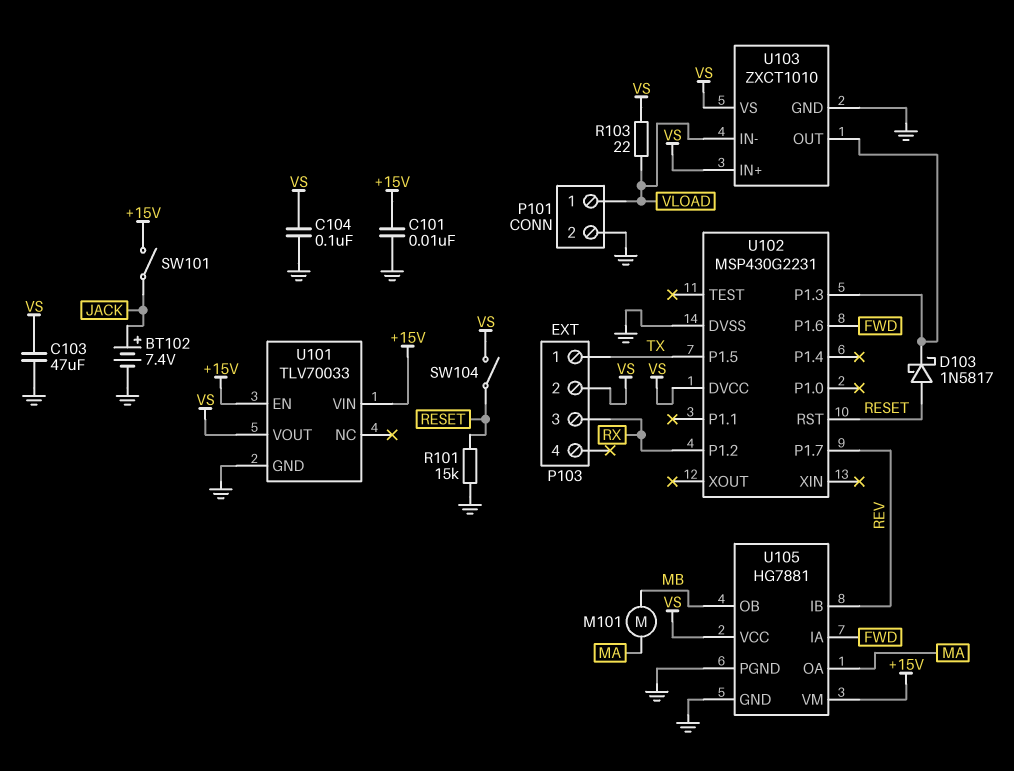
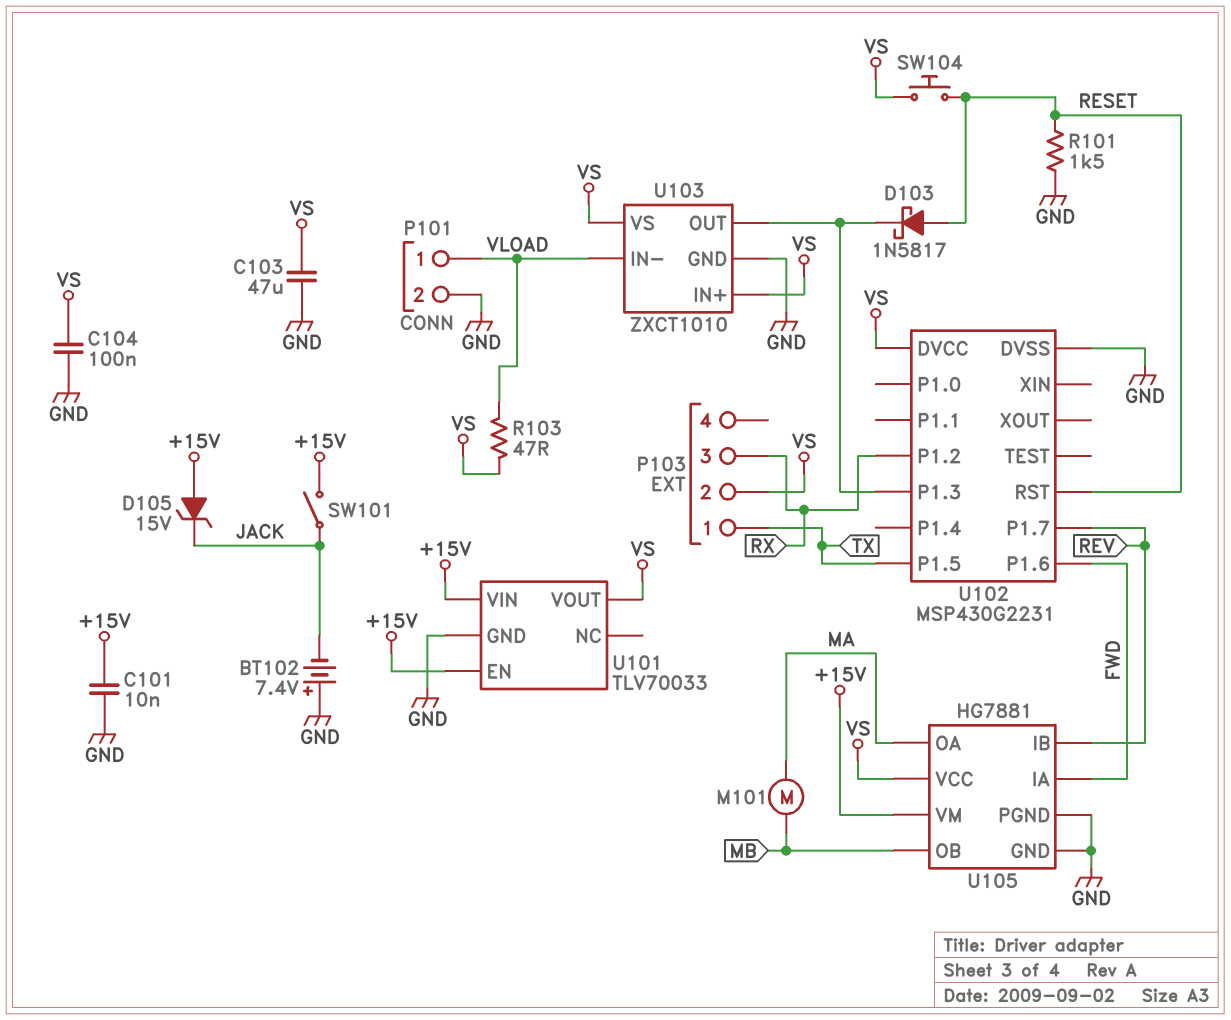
BT102: 7.4V (plus JACK, minus GND) -> 7.4V (plus GND, minus JACK)
D105: none -> zener 15V (A +15V, K JACK)
R101: 15k (GND, RESET) -> 1.5k (GND, RESET)
R103: 22 (VLOAD, VS) -> 47 (VLOAD, VS)
SW104: switch (RESET, VS) -> button (RESET, VS)

